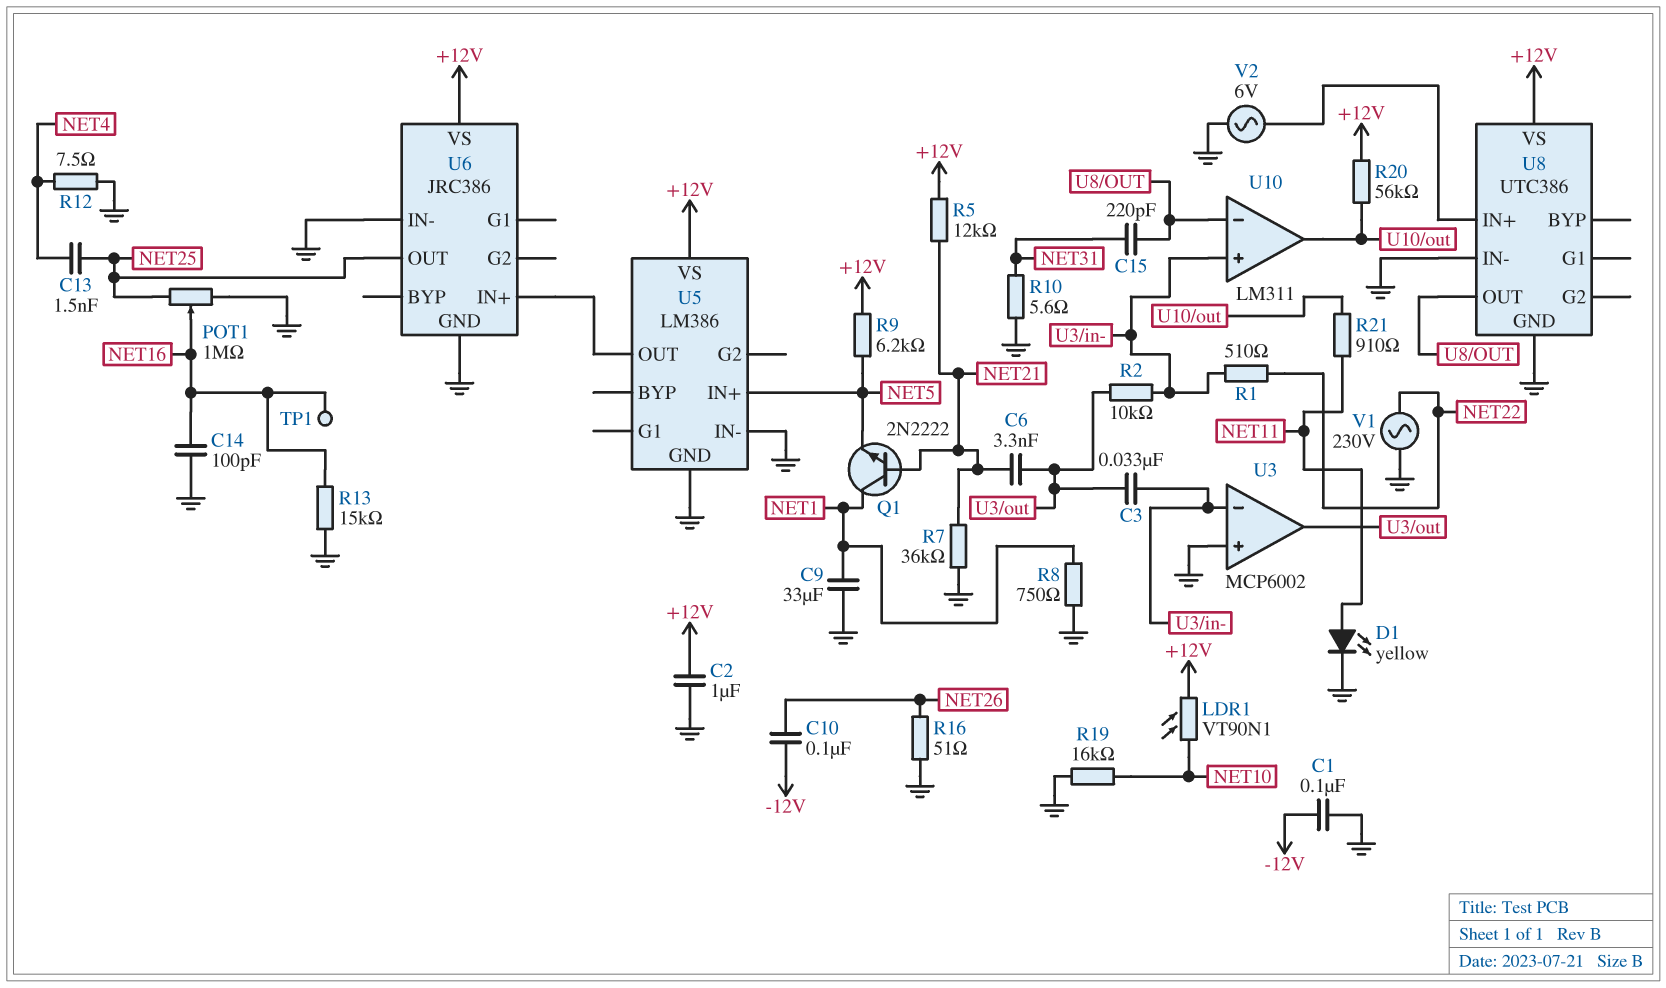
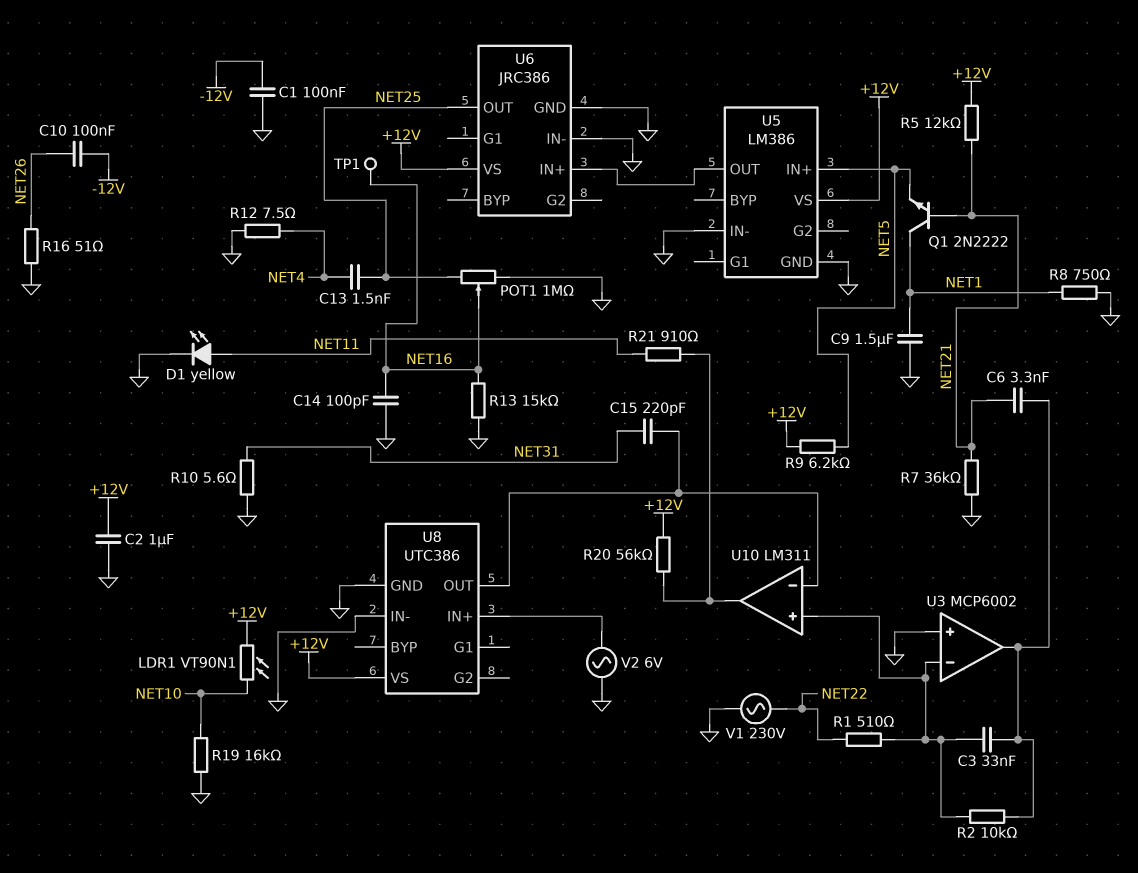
C9: 33uF (GND, NET1) -> 1.5uF (GND, NET1)

